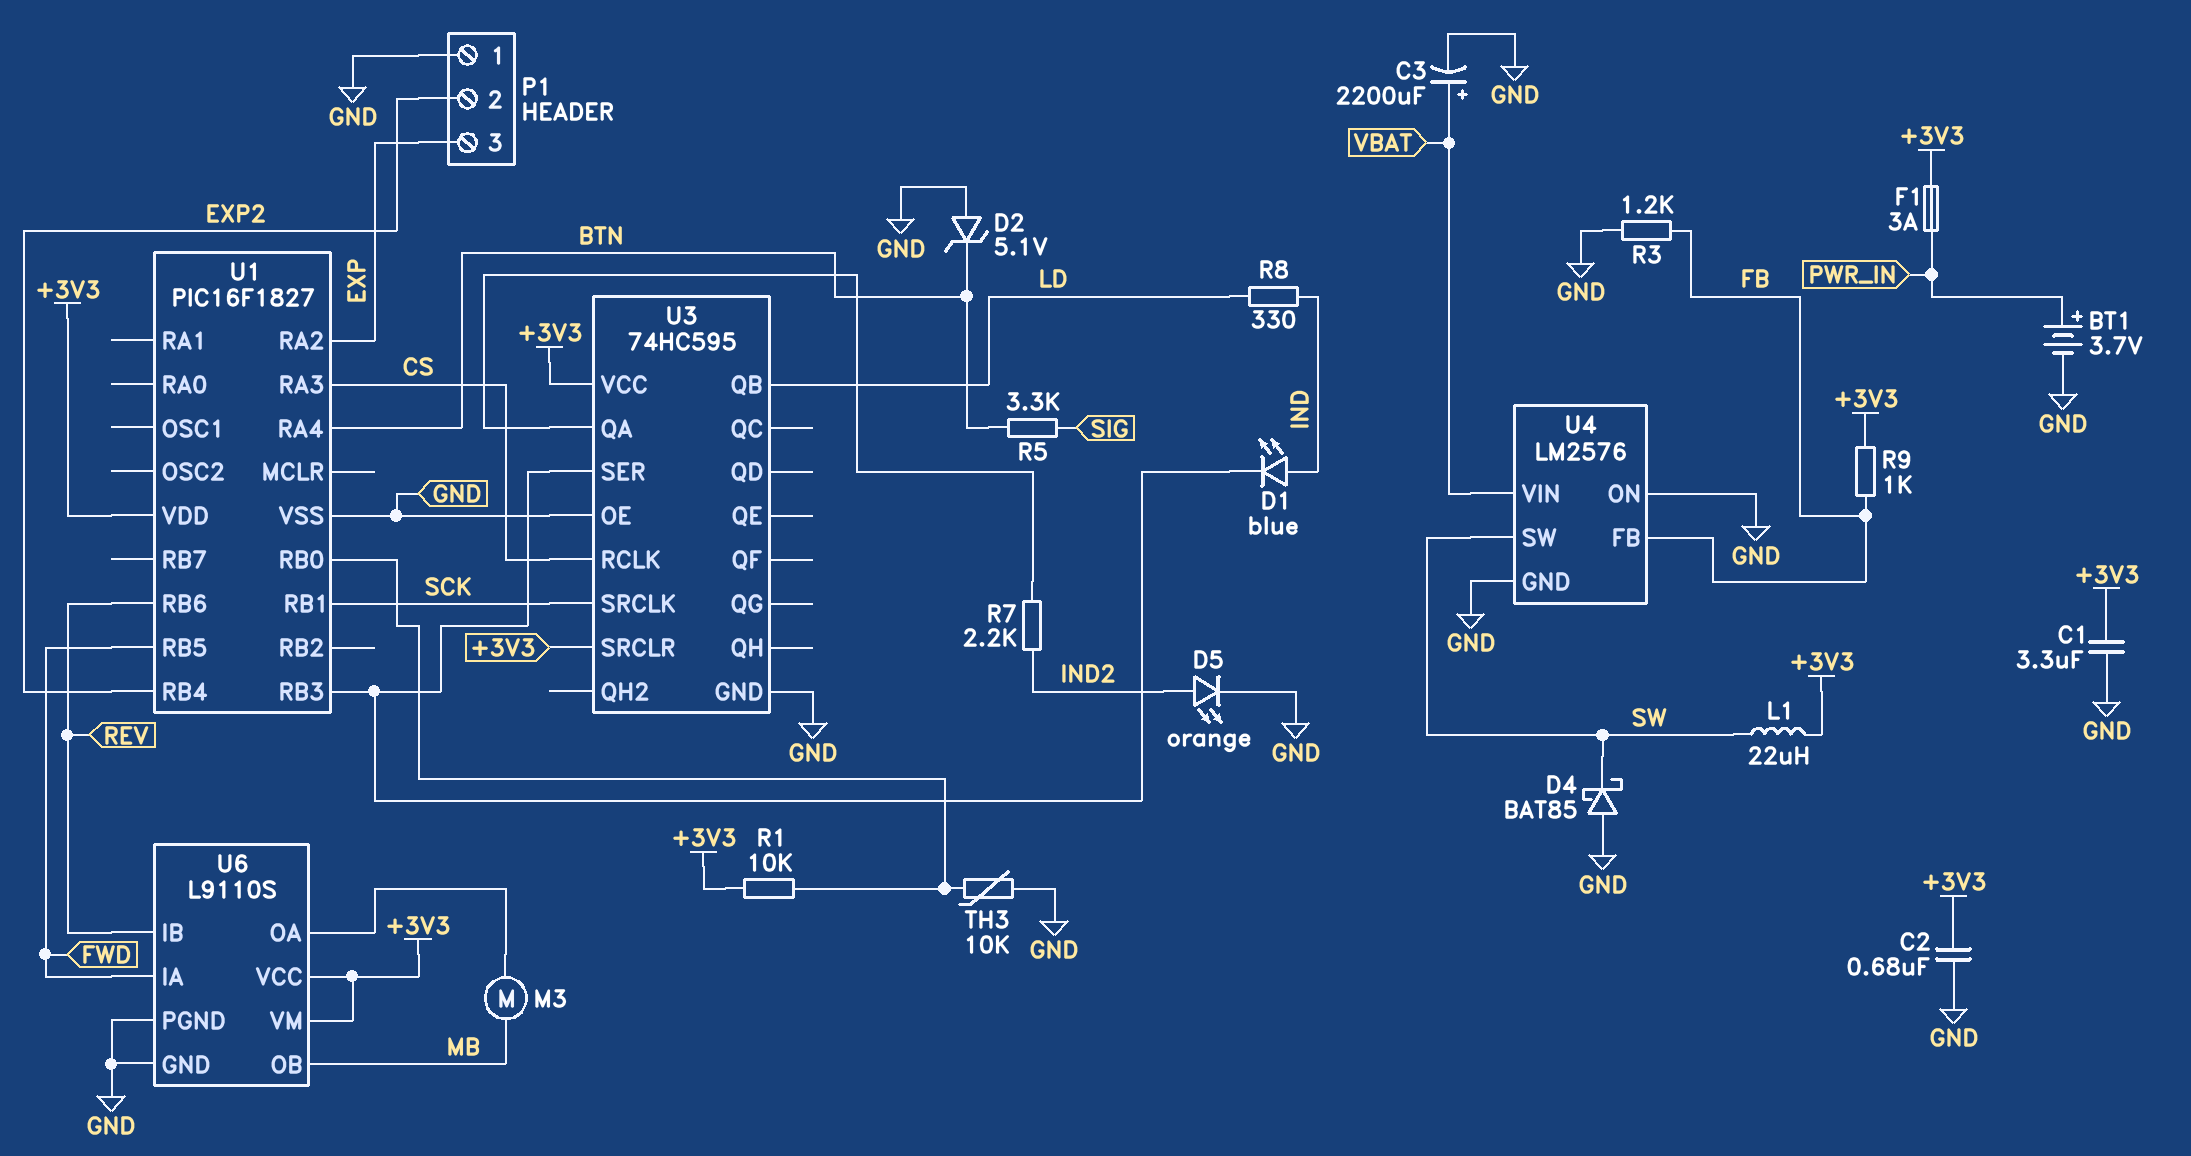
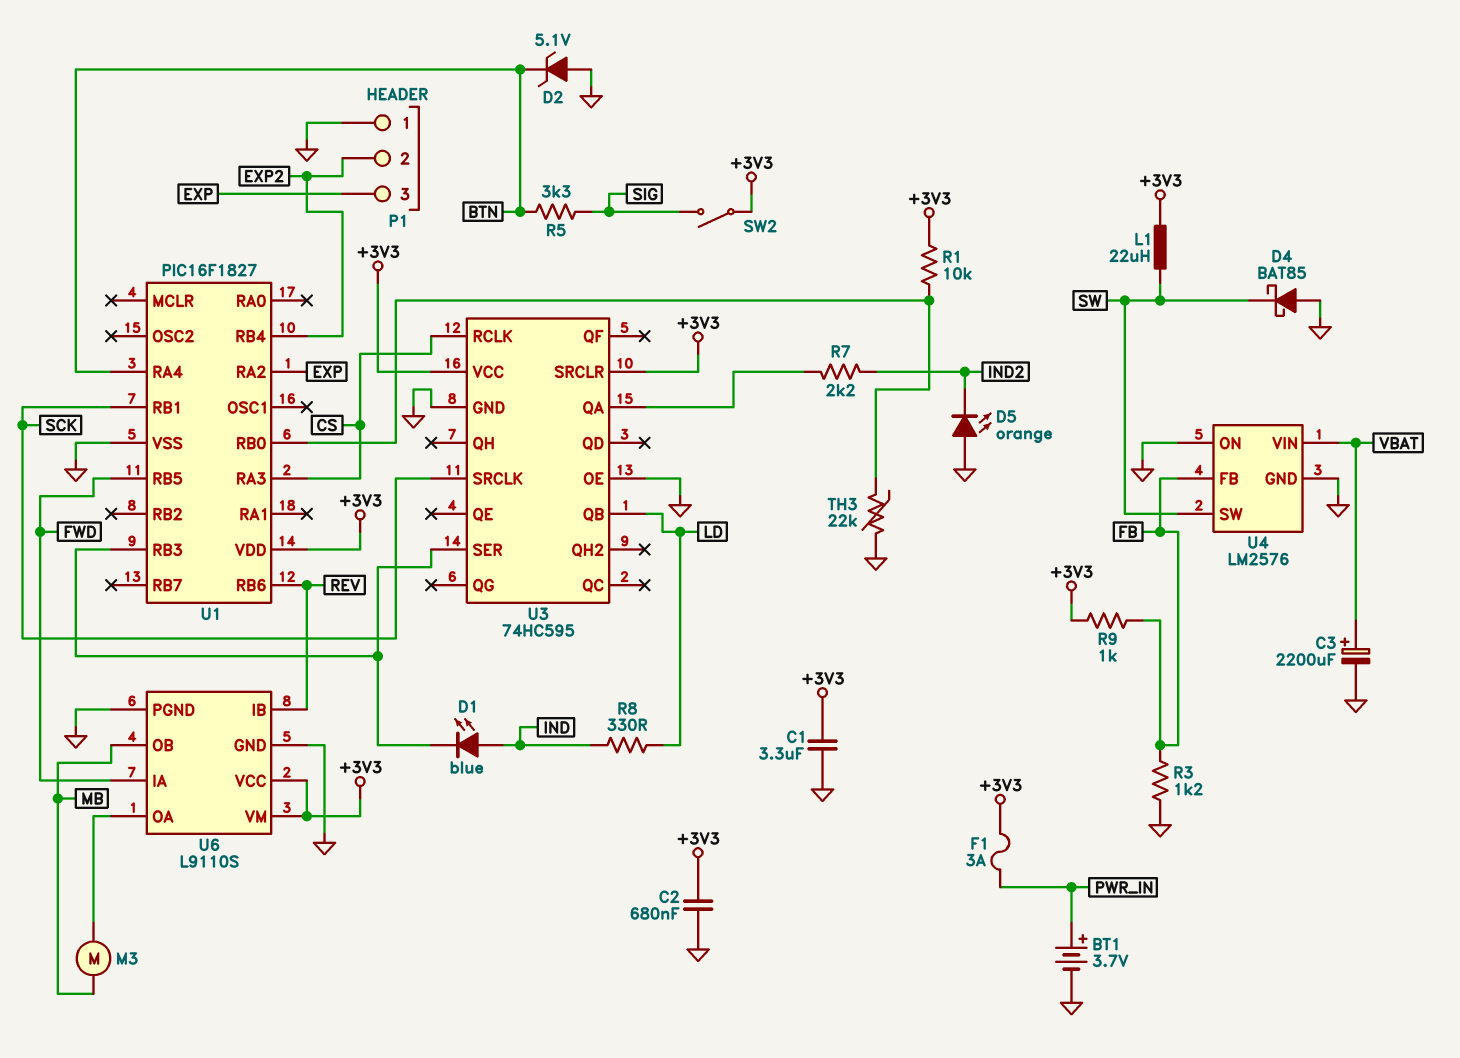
D5: LED orange (A IND2, K GND) -> LED orange (A GND, K IND2)
SW2: none -> switch (+3V3, SIG)
TH3: 10k (GND, U1/RB0) -> 22k (GND, U1/RB0)

